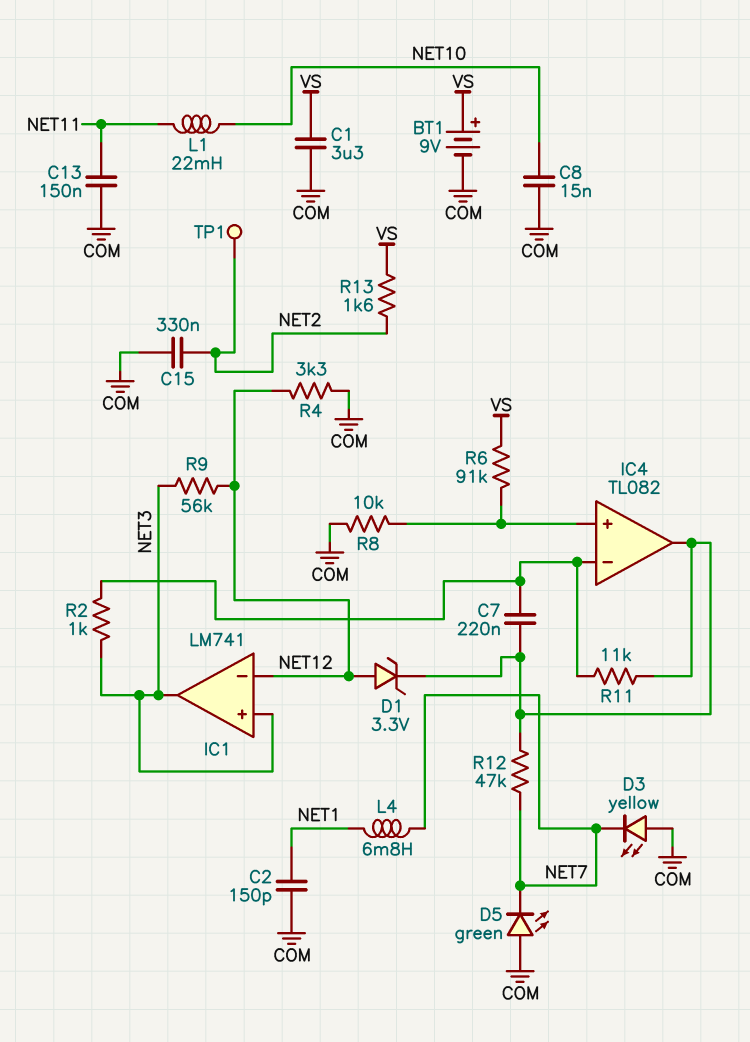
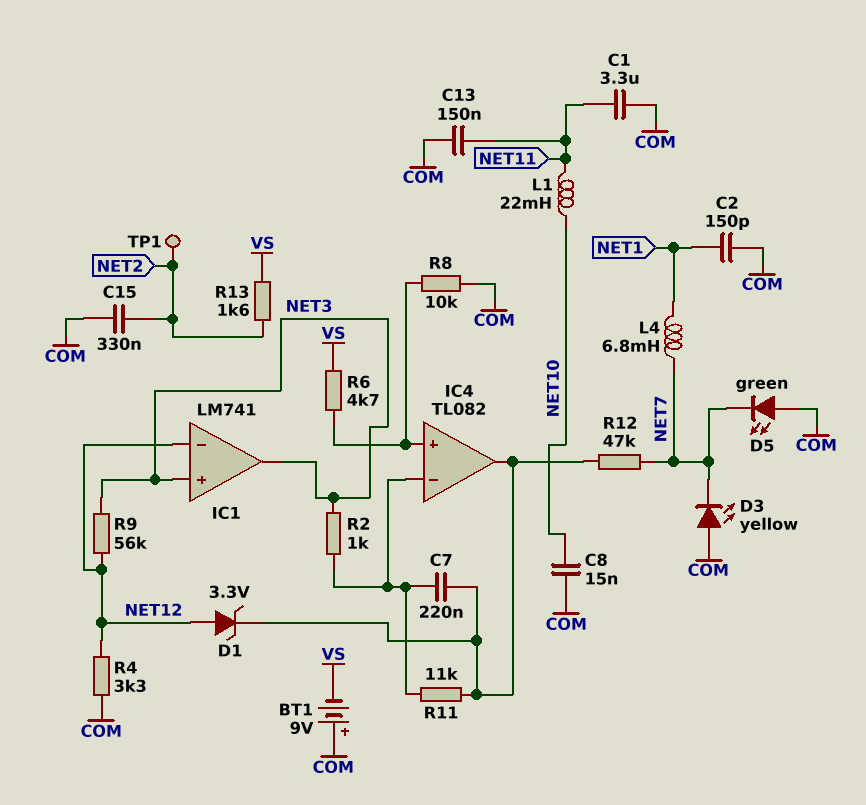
BT1: 9V (plus VS, minus COM) -> 9V (plus COM, minus VS)
C1: 3.3uF (COM, VS) -> 3.3uF (COM, NET11)
R6: 91k (IC4/in+, VS) -> 4.7k (IC4/in+, VS)

